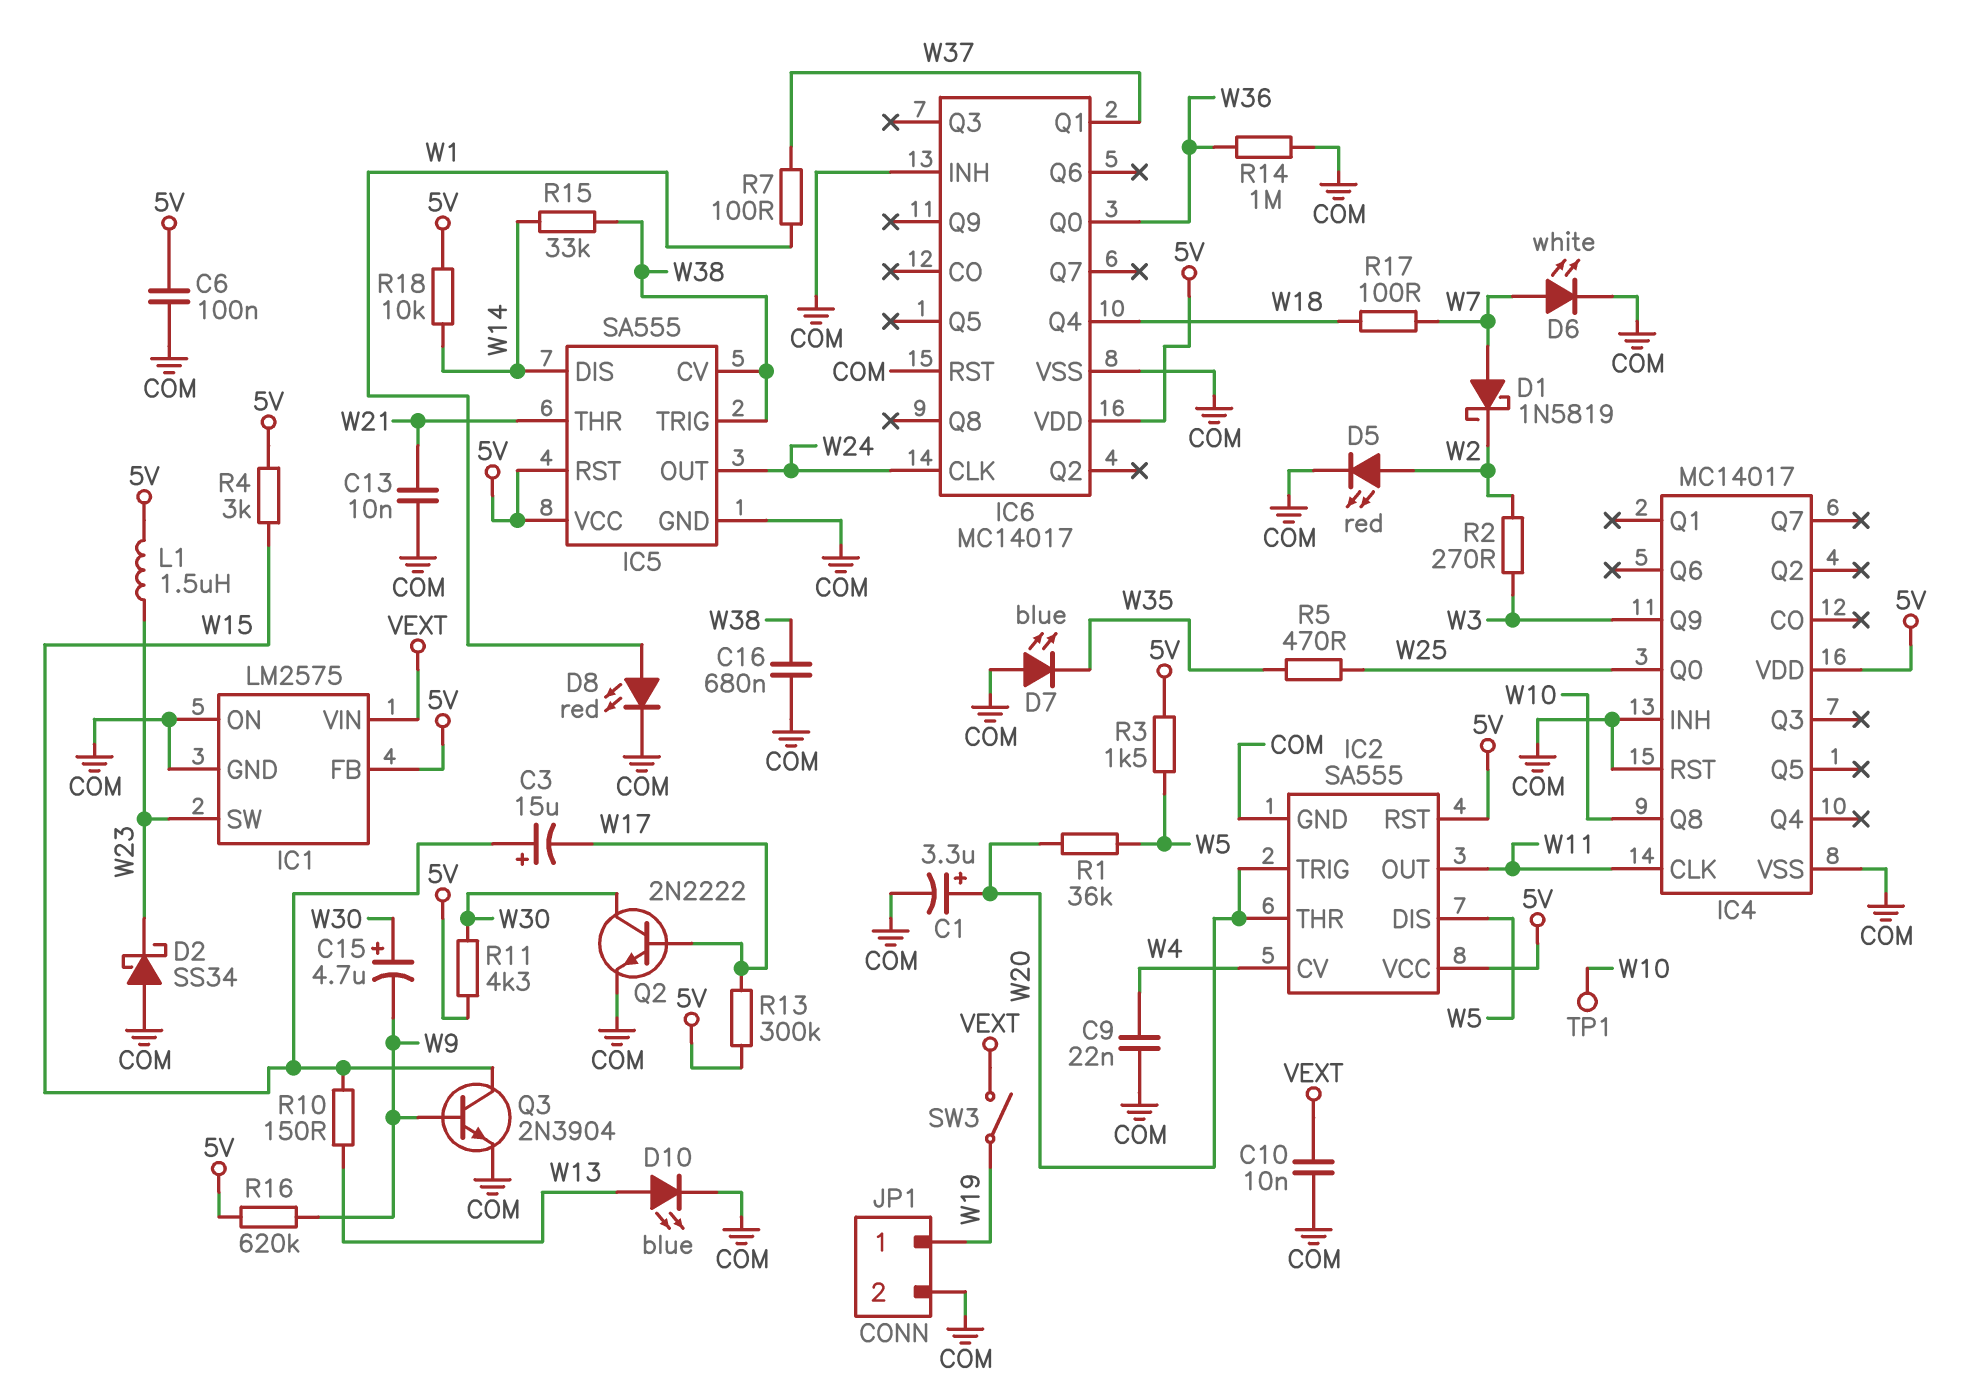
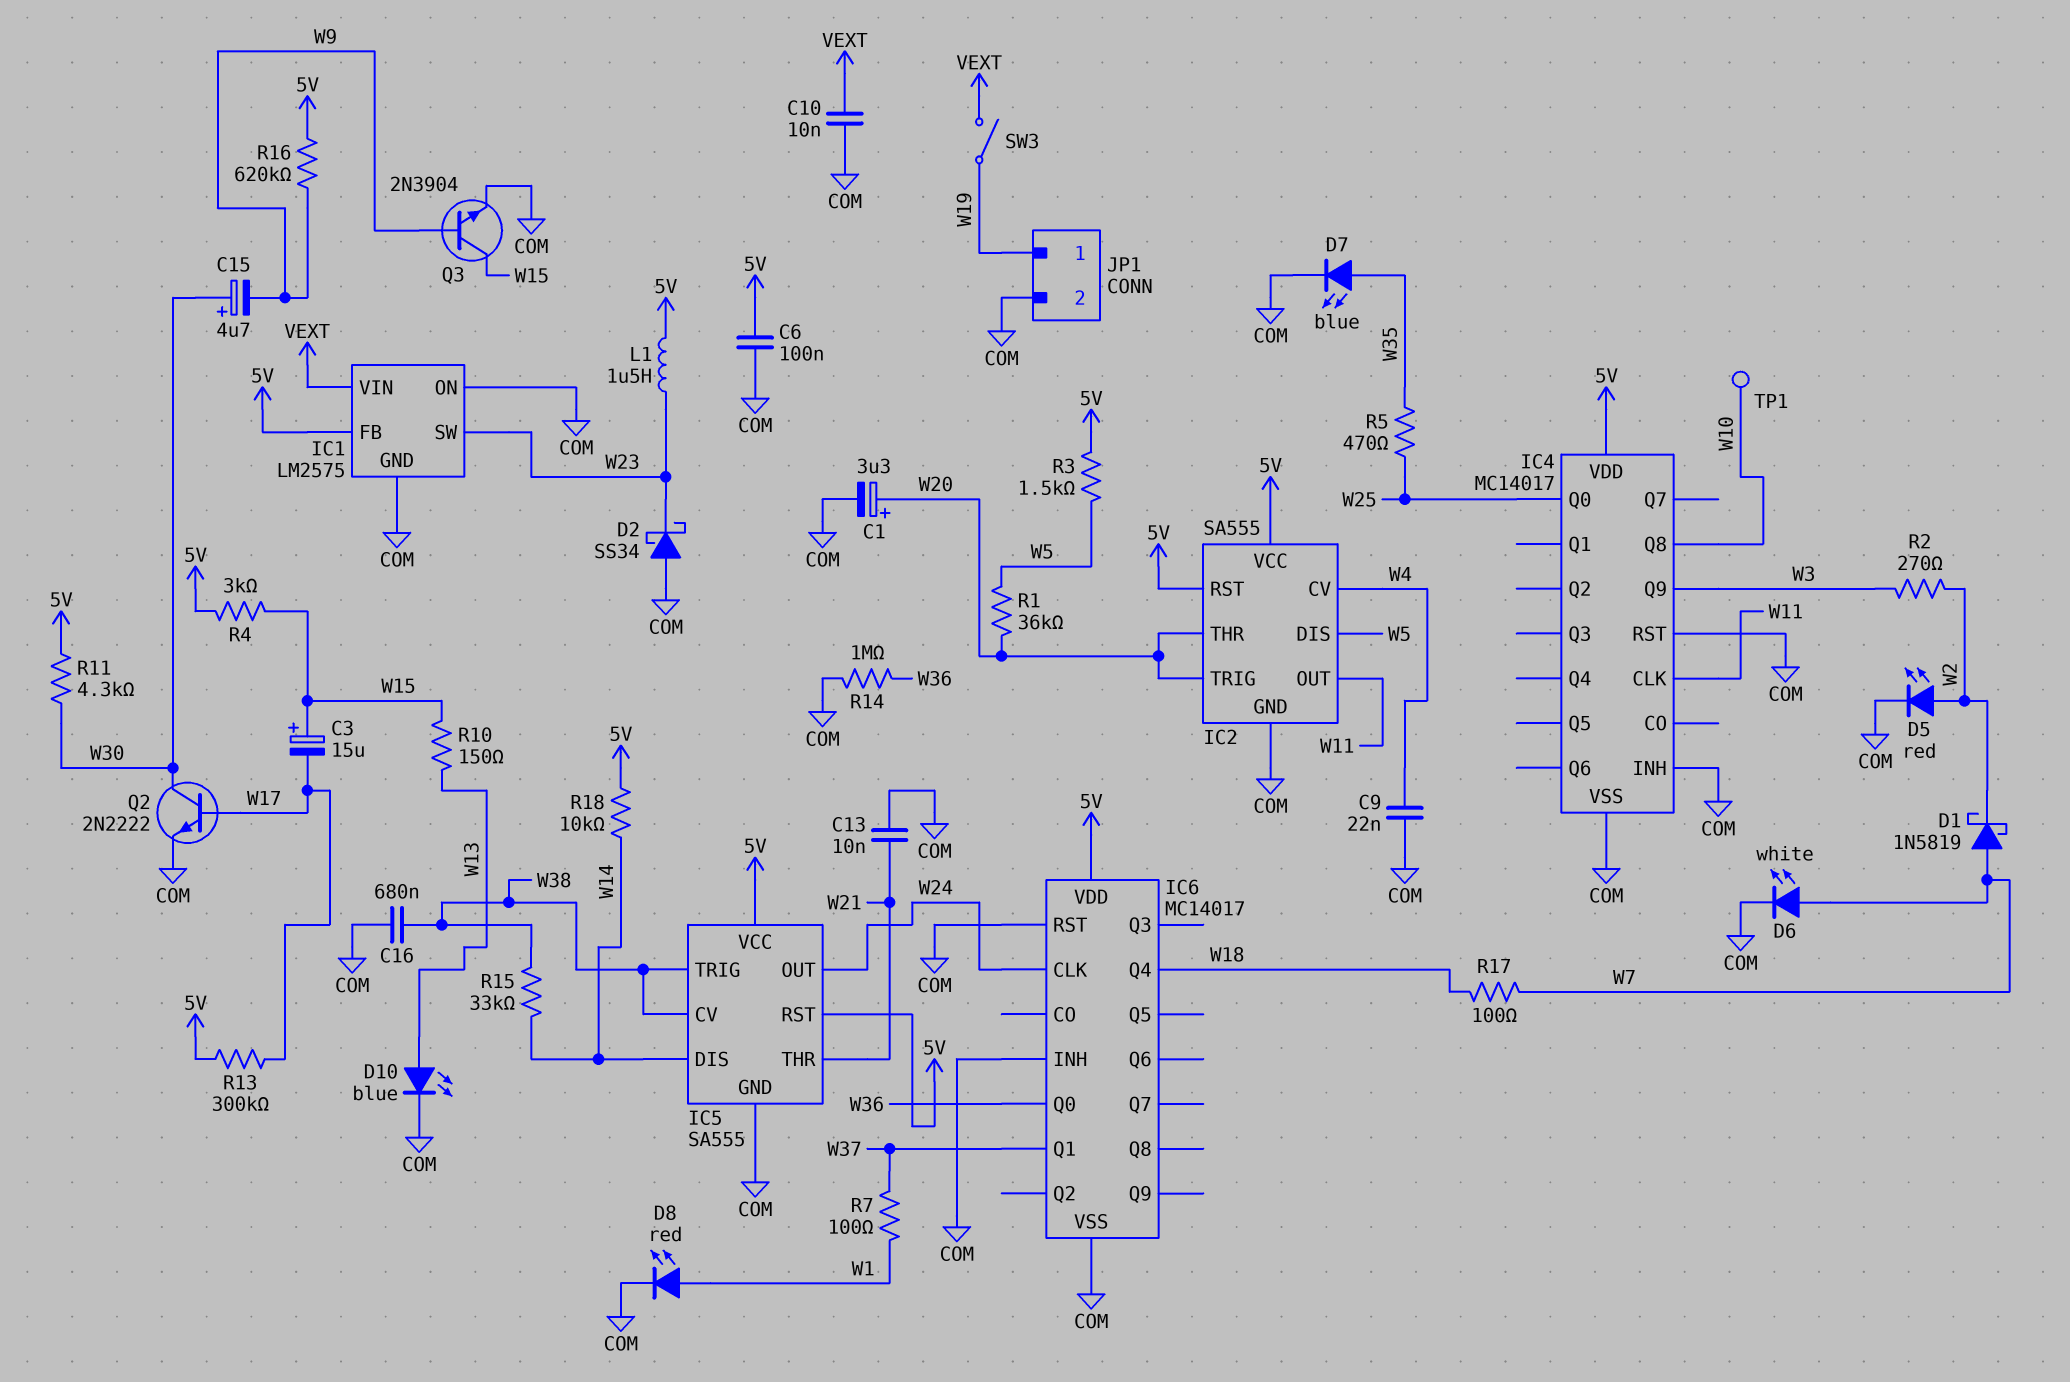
D7: LED blue (A COM, K W35) -> LED blue (A W35, K COM)

